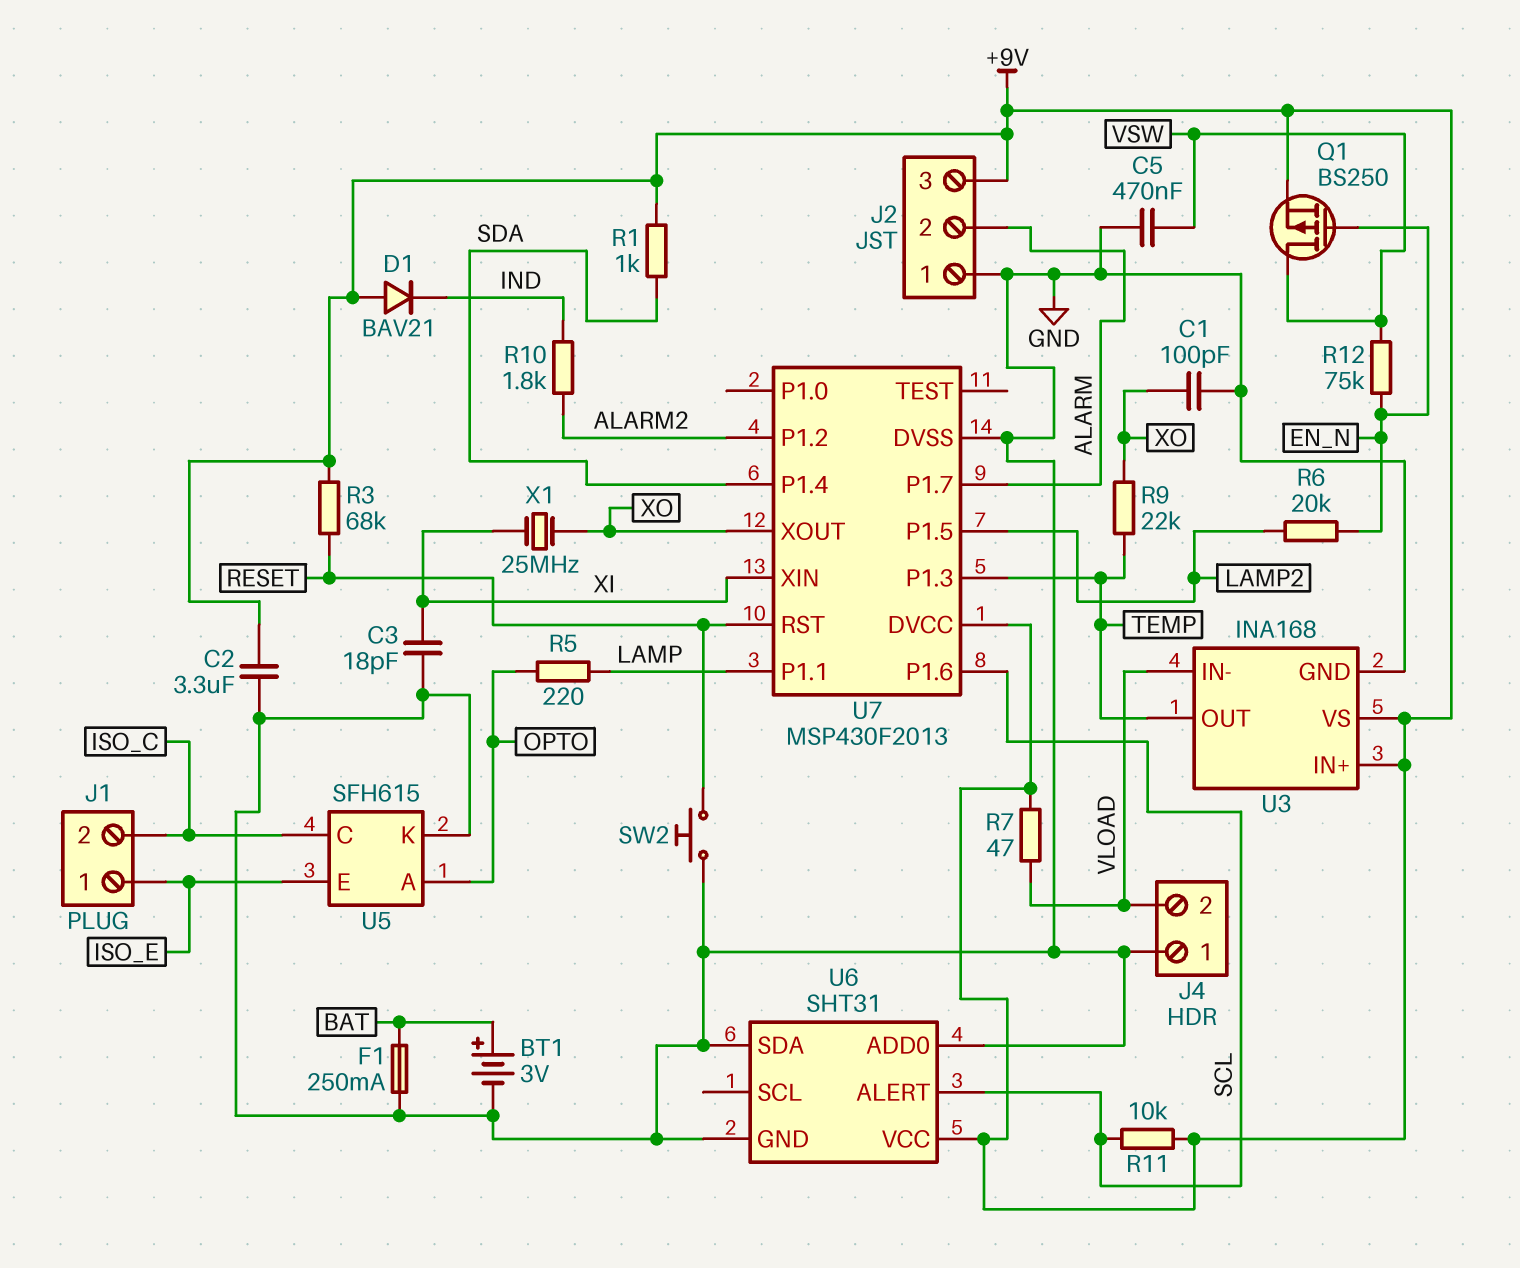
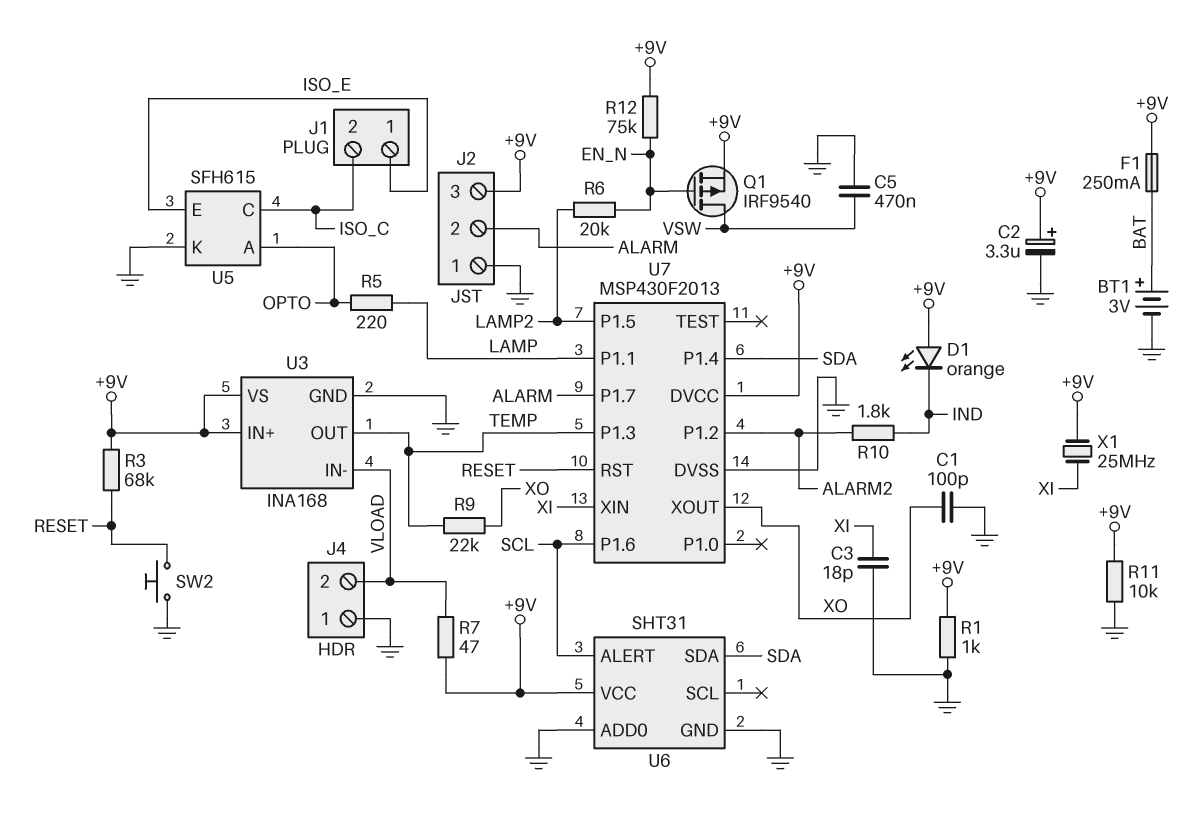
C2: 3.3uF (+9V, GND) -> 3.3uF (plus +9V, minus GND)
D1: diode BAV21 (A +9V, K IND) -> LED orange (A +9V, K IND)
F1: 250mA (BAT, GND) -> 250mA (+9V, BAT)
Q1: PMOS BS250 (G EN_N, D VSW, S +9V) -> PMOS IRF9540 (G EN_N, D VSW, S +9V)
R1: 1k (+9V, SDA) -> 1k (+9V, GND)
R11: 10k (+9V, SCL) -> 10k (+9V, GND)
R12: 75k (EN_N, VSW) -> 75k (+9V, EN_N)
U6 pin SDA: GND -> SDA
X1: 25MHz (XI, XO) -> 25MHz (+9V, XI)

